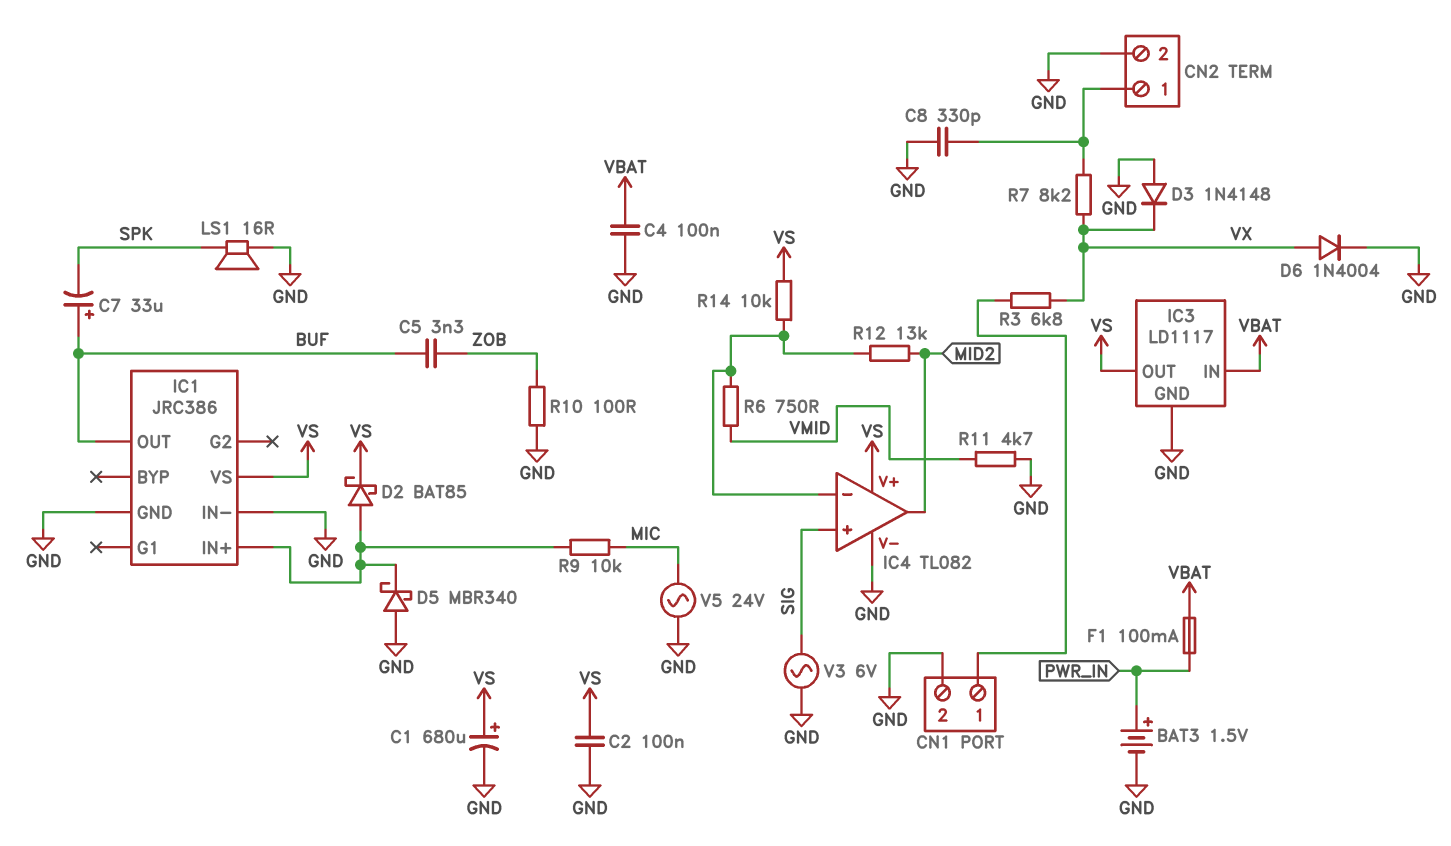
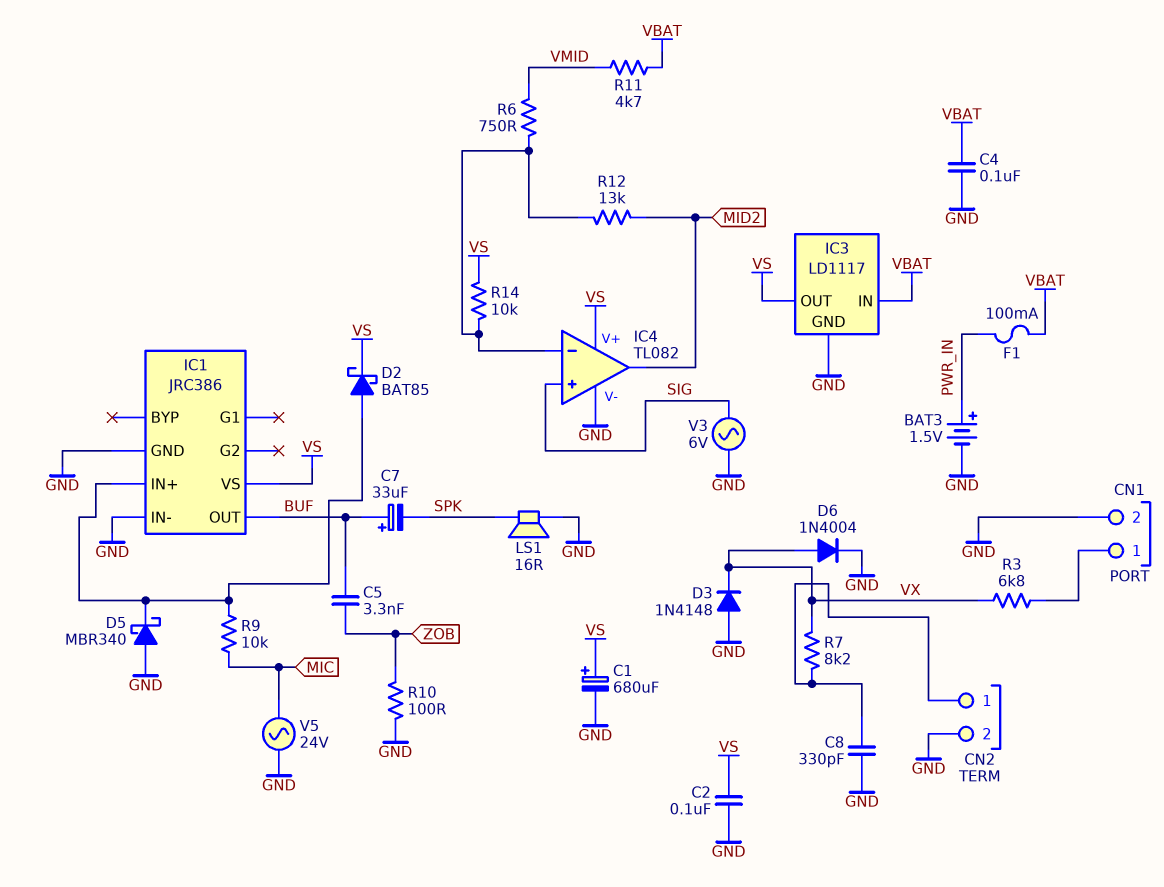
R11: 4.7k (GND, VMID) -> 4.7k (VBAT, VMID)

